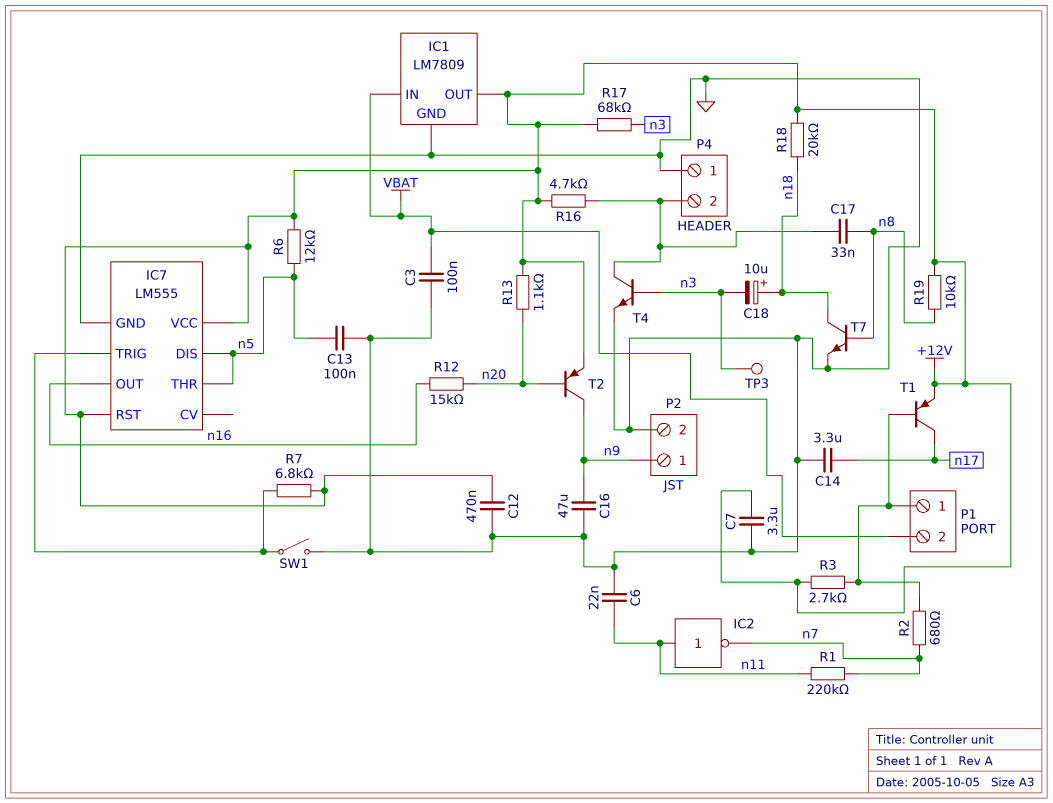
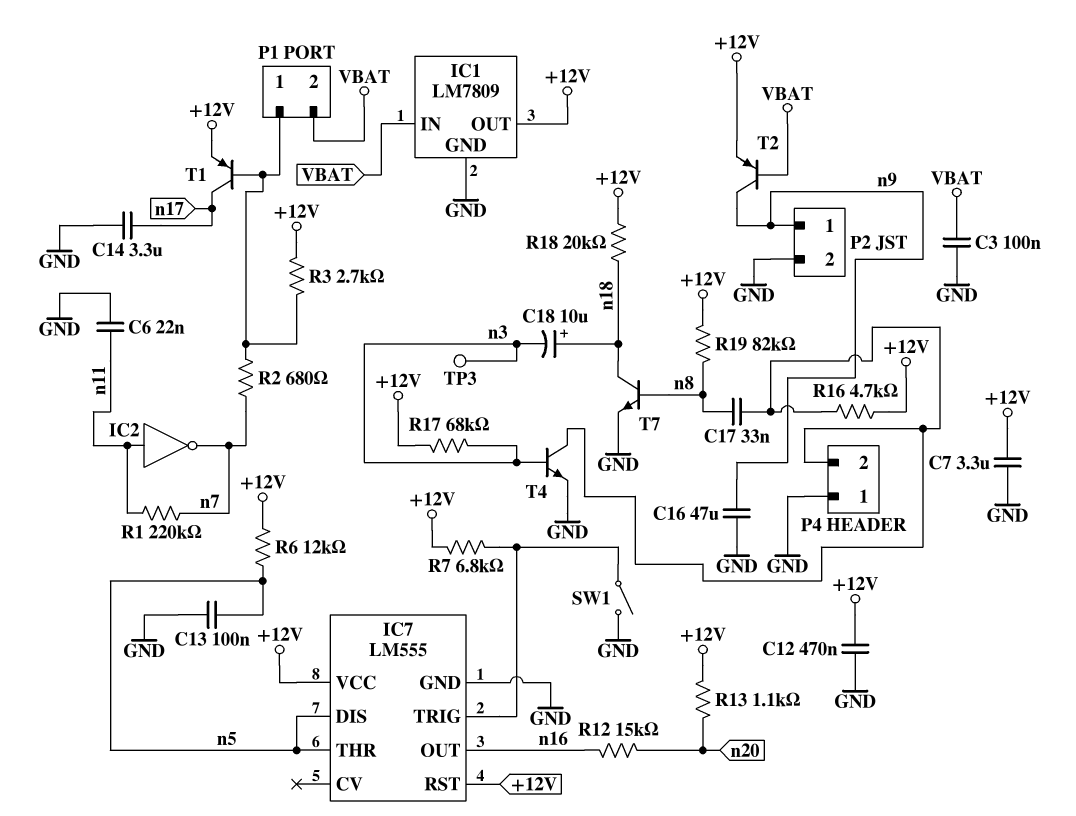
R19: 10k (+12V, n8) -> 82k (+12V, n8)
T2: PNP (B n20, C n9, E +12V) -> PNP (B VBAT, C n9, E +12V)

